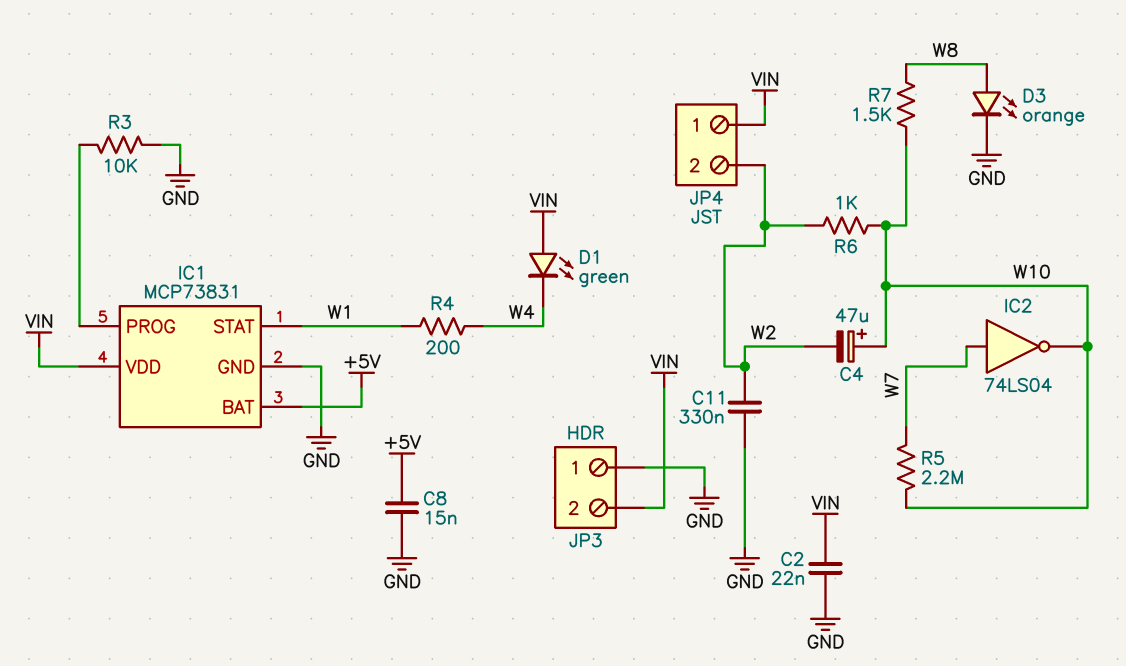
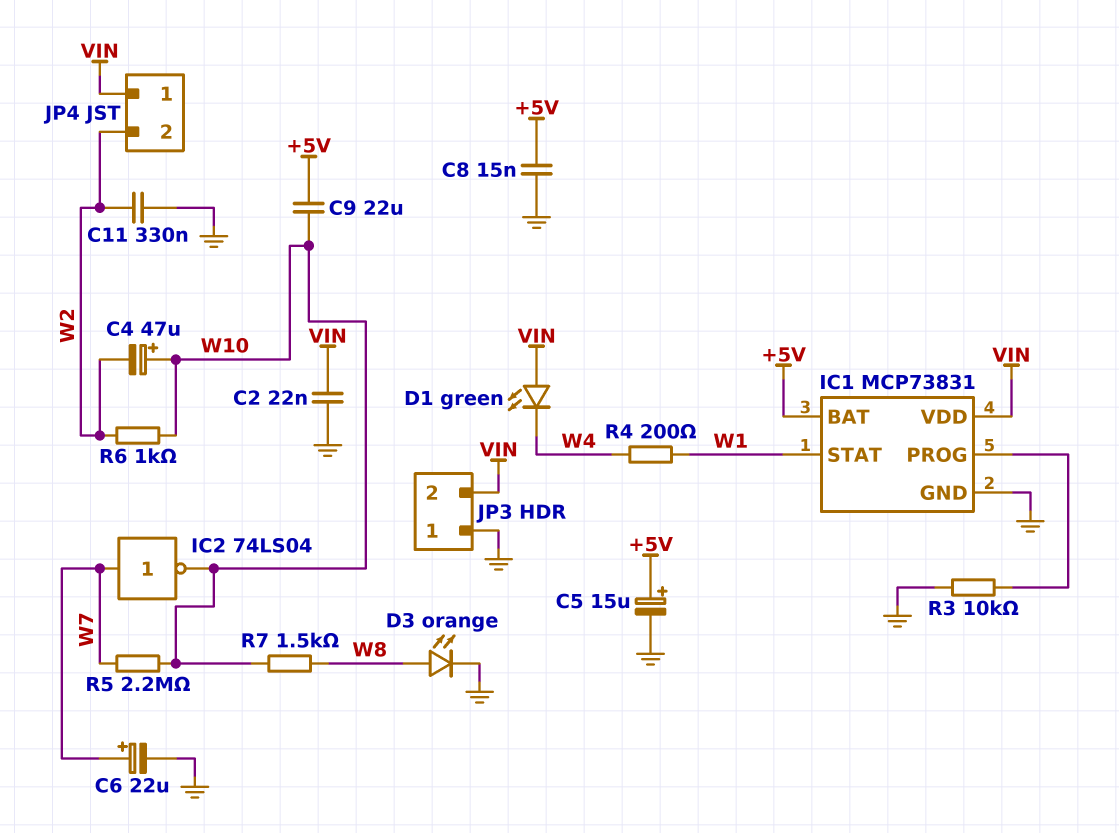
C5: none -> 15uF (plus +5V, minus GND)
C6: none -> 22uF (plus W7, minus GND)
C9: none -> 22uF (+5V, W10)

